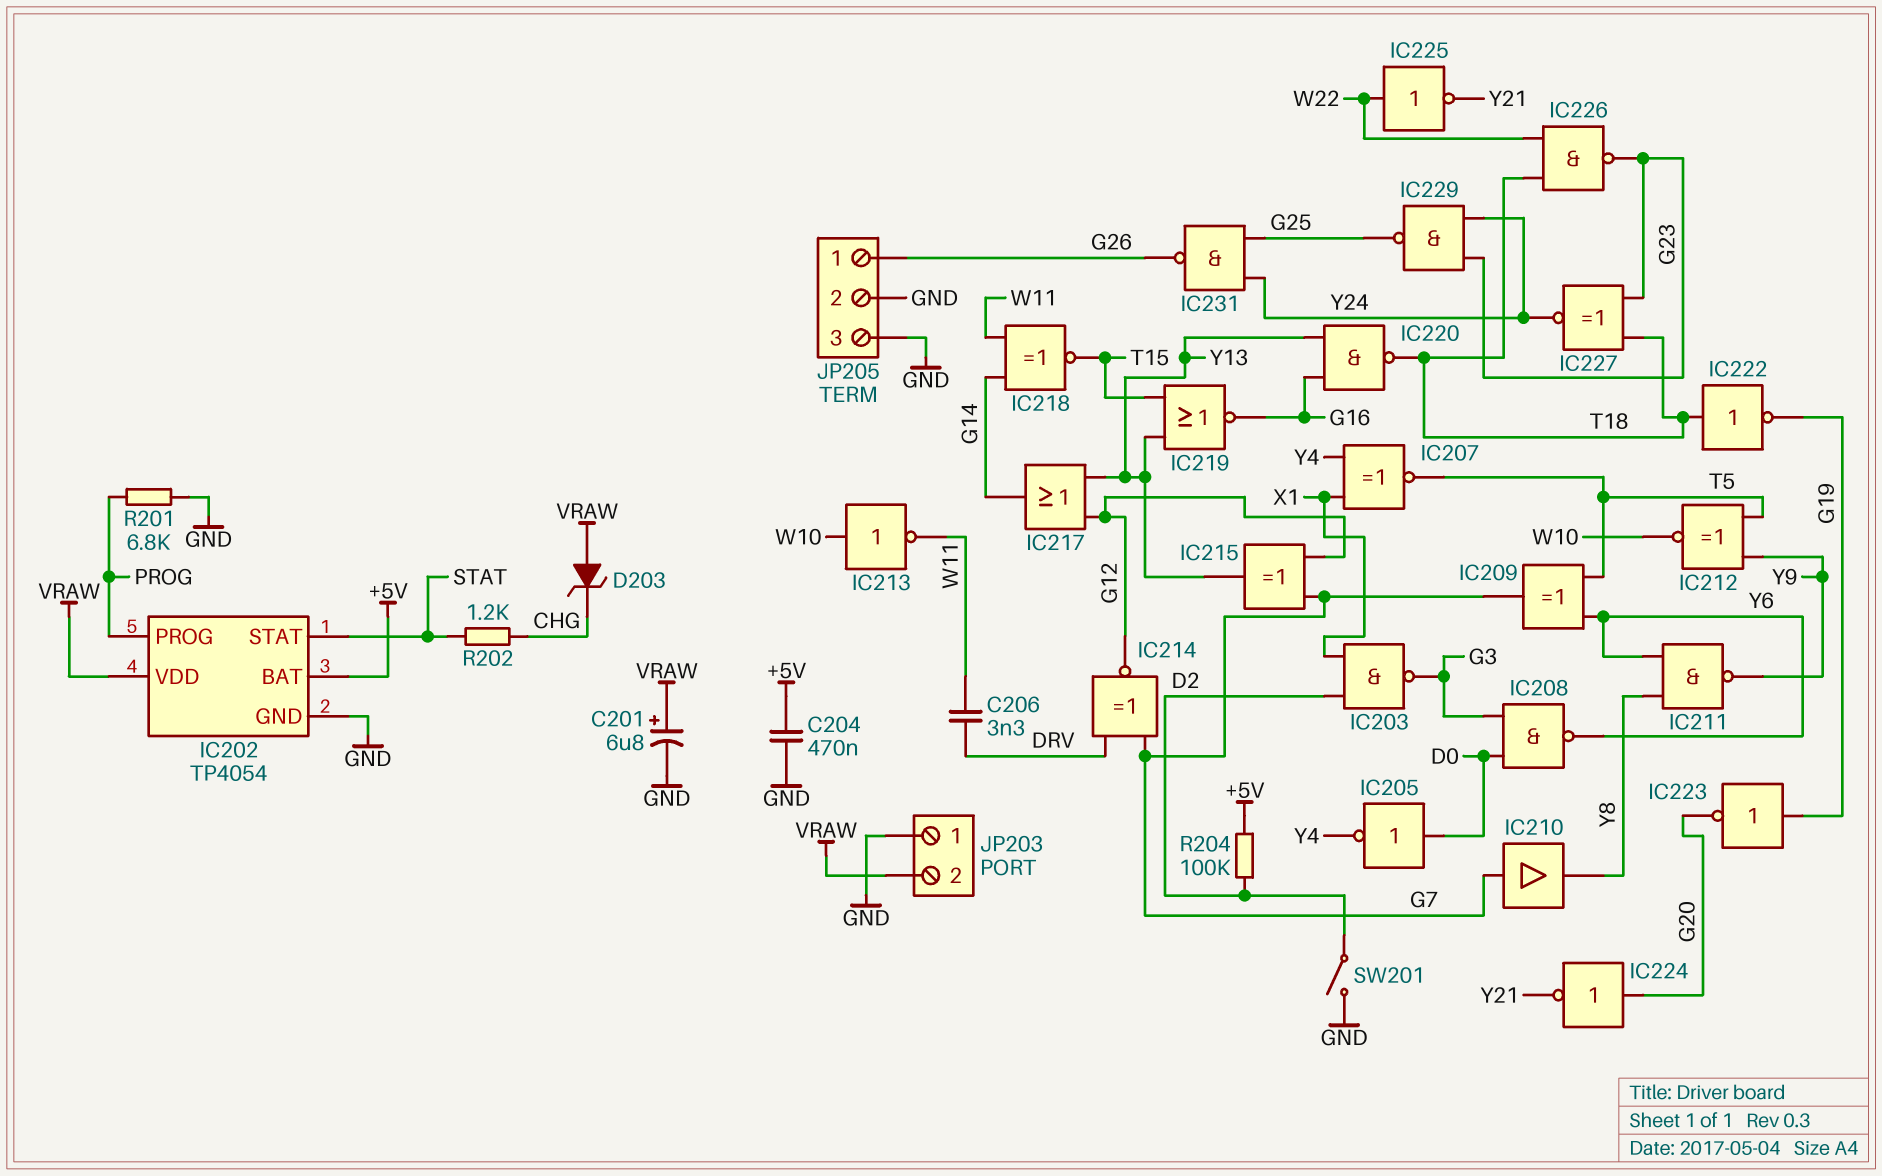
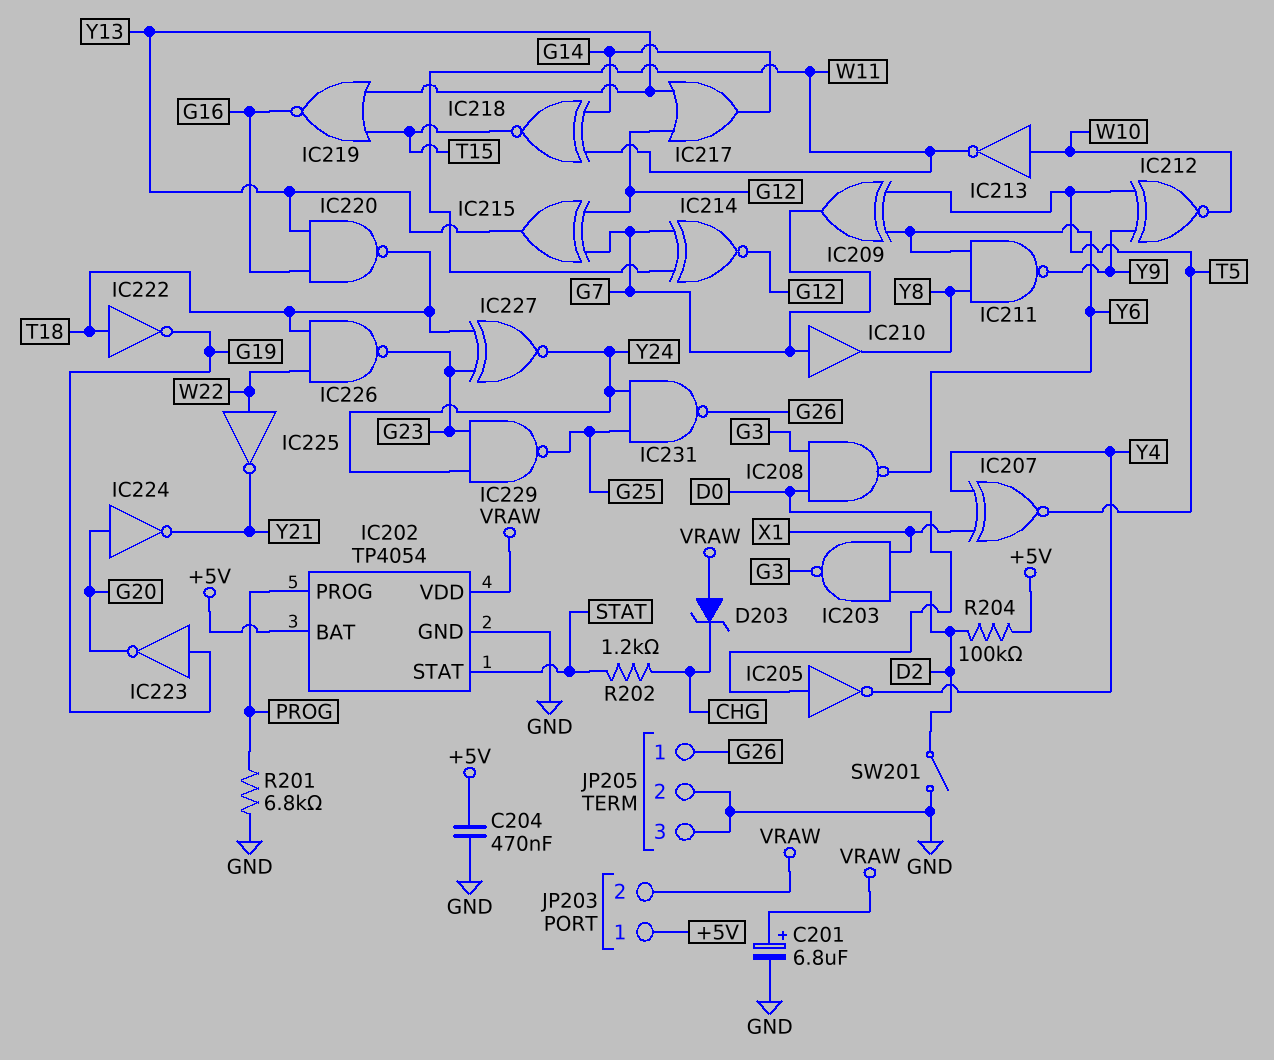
C206: 3.3nF (DRV, W11) -> none
IC214: XNOR (in DRV, in G7, out G12) -> XNOR (in G7, in W11, out G12)
JP203 pin 1: GND -> +5V

